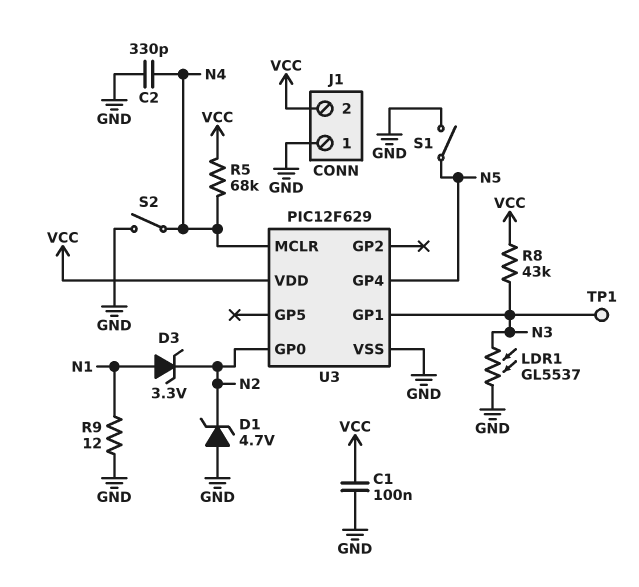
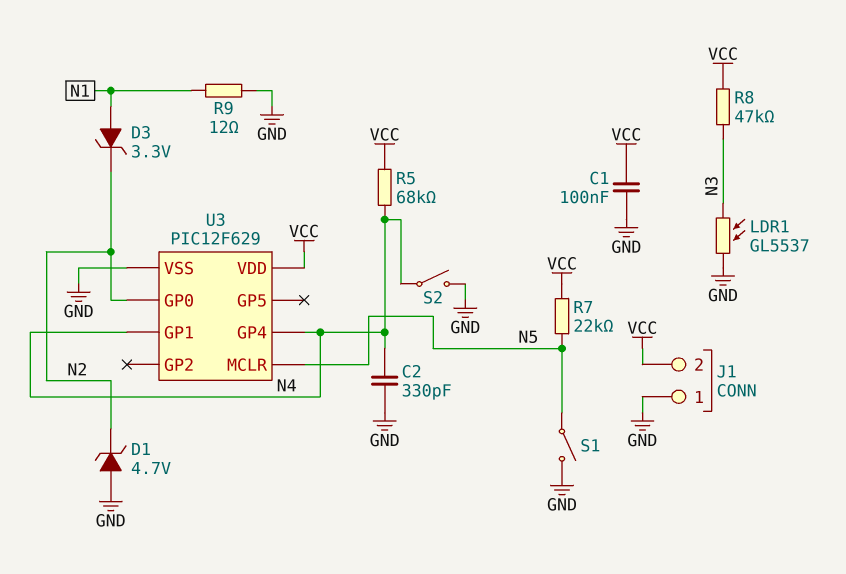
R7: none -> 22k (N5, VCC)
R8: 43k (N3, VCC) -> 47k (N3, VCC)
TP1: test point (N3) -> none
U3 pin GP1: N3 -> N4
U3 pin GP4: N5 -> N4
U3 pin MCLR: N4 -> N5

